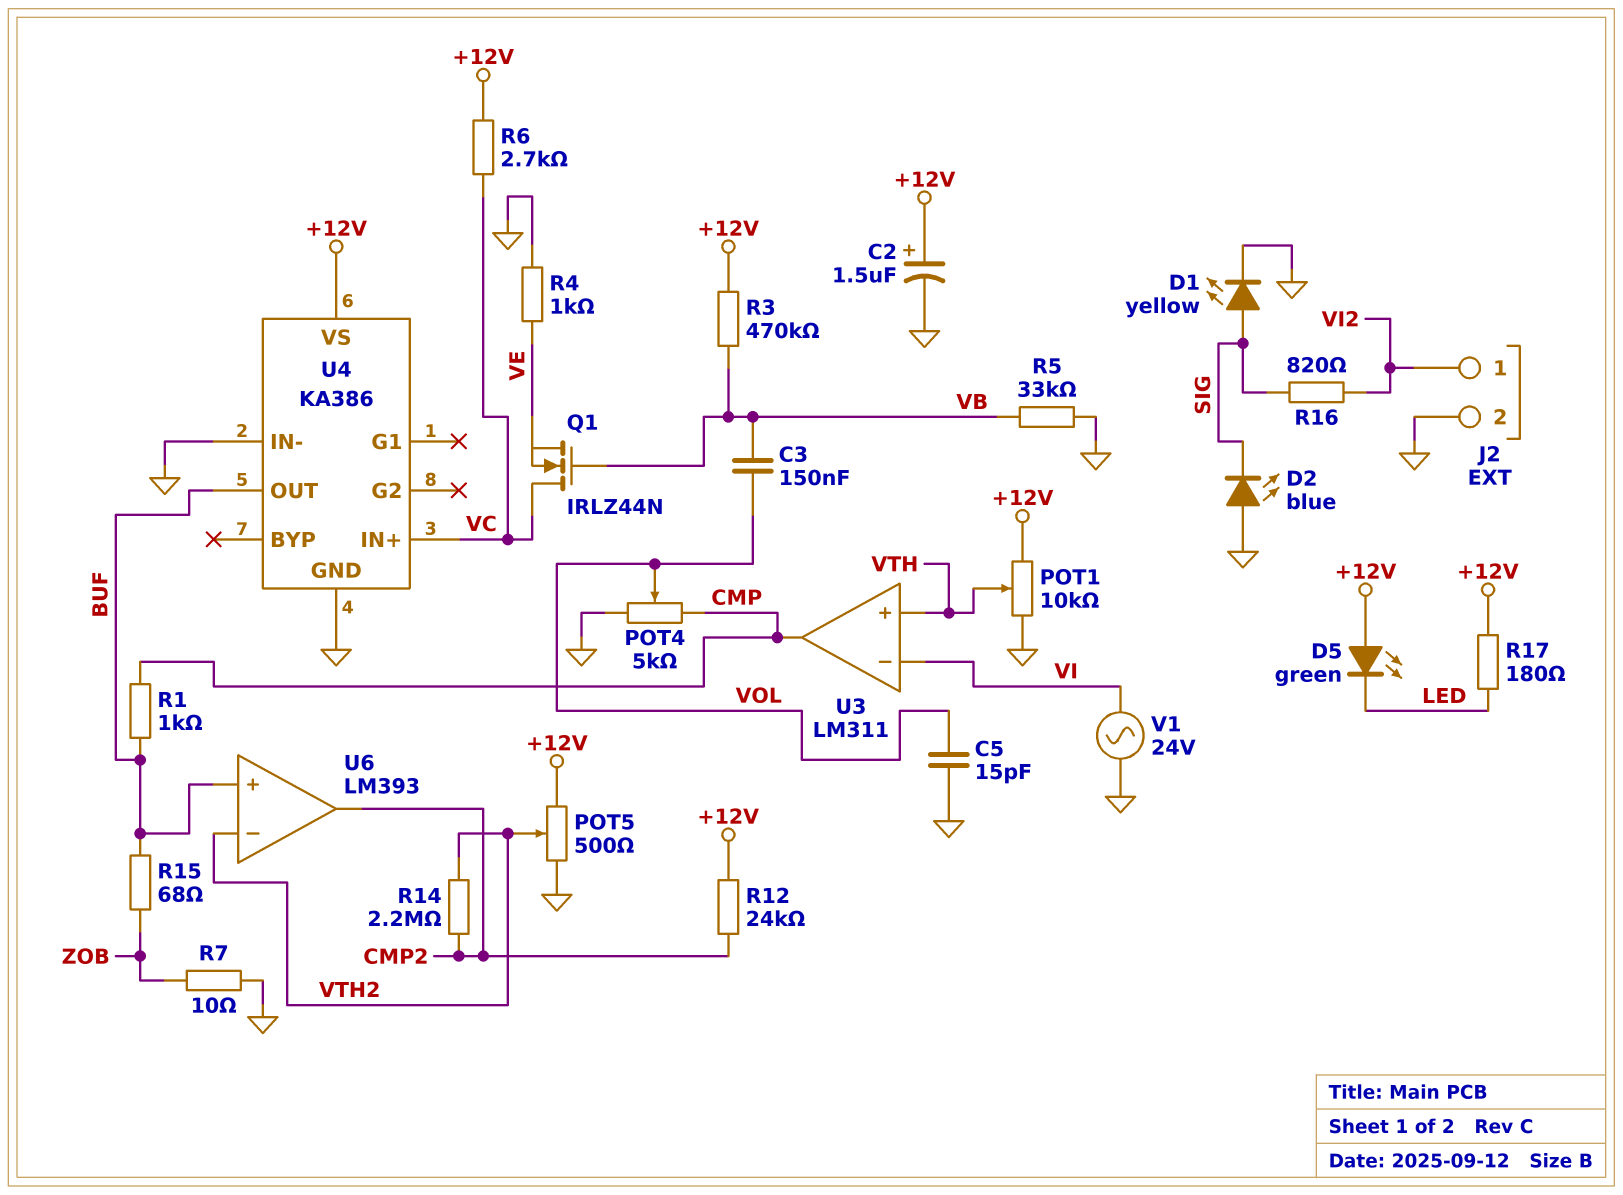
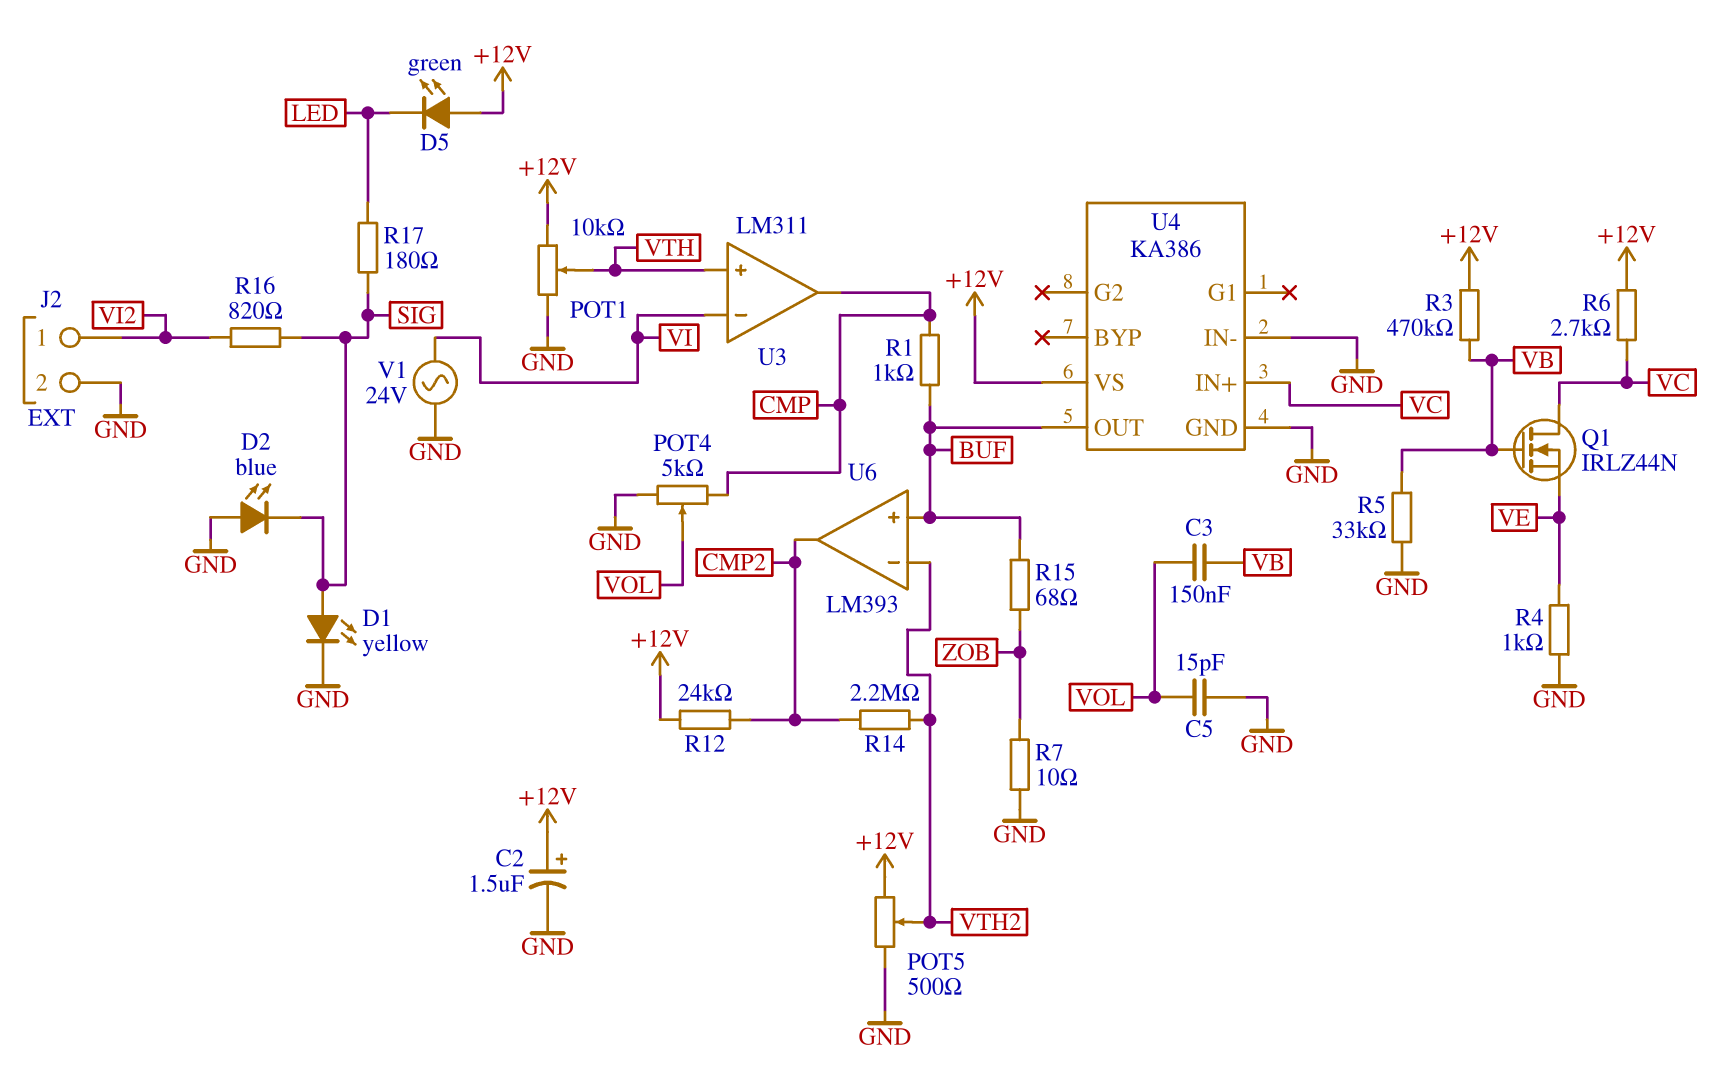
R17: 180 (+12V, LED) -> 180 (LED, SIG)

